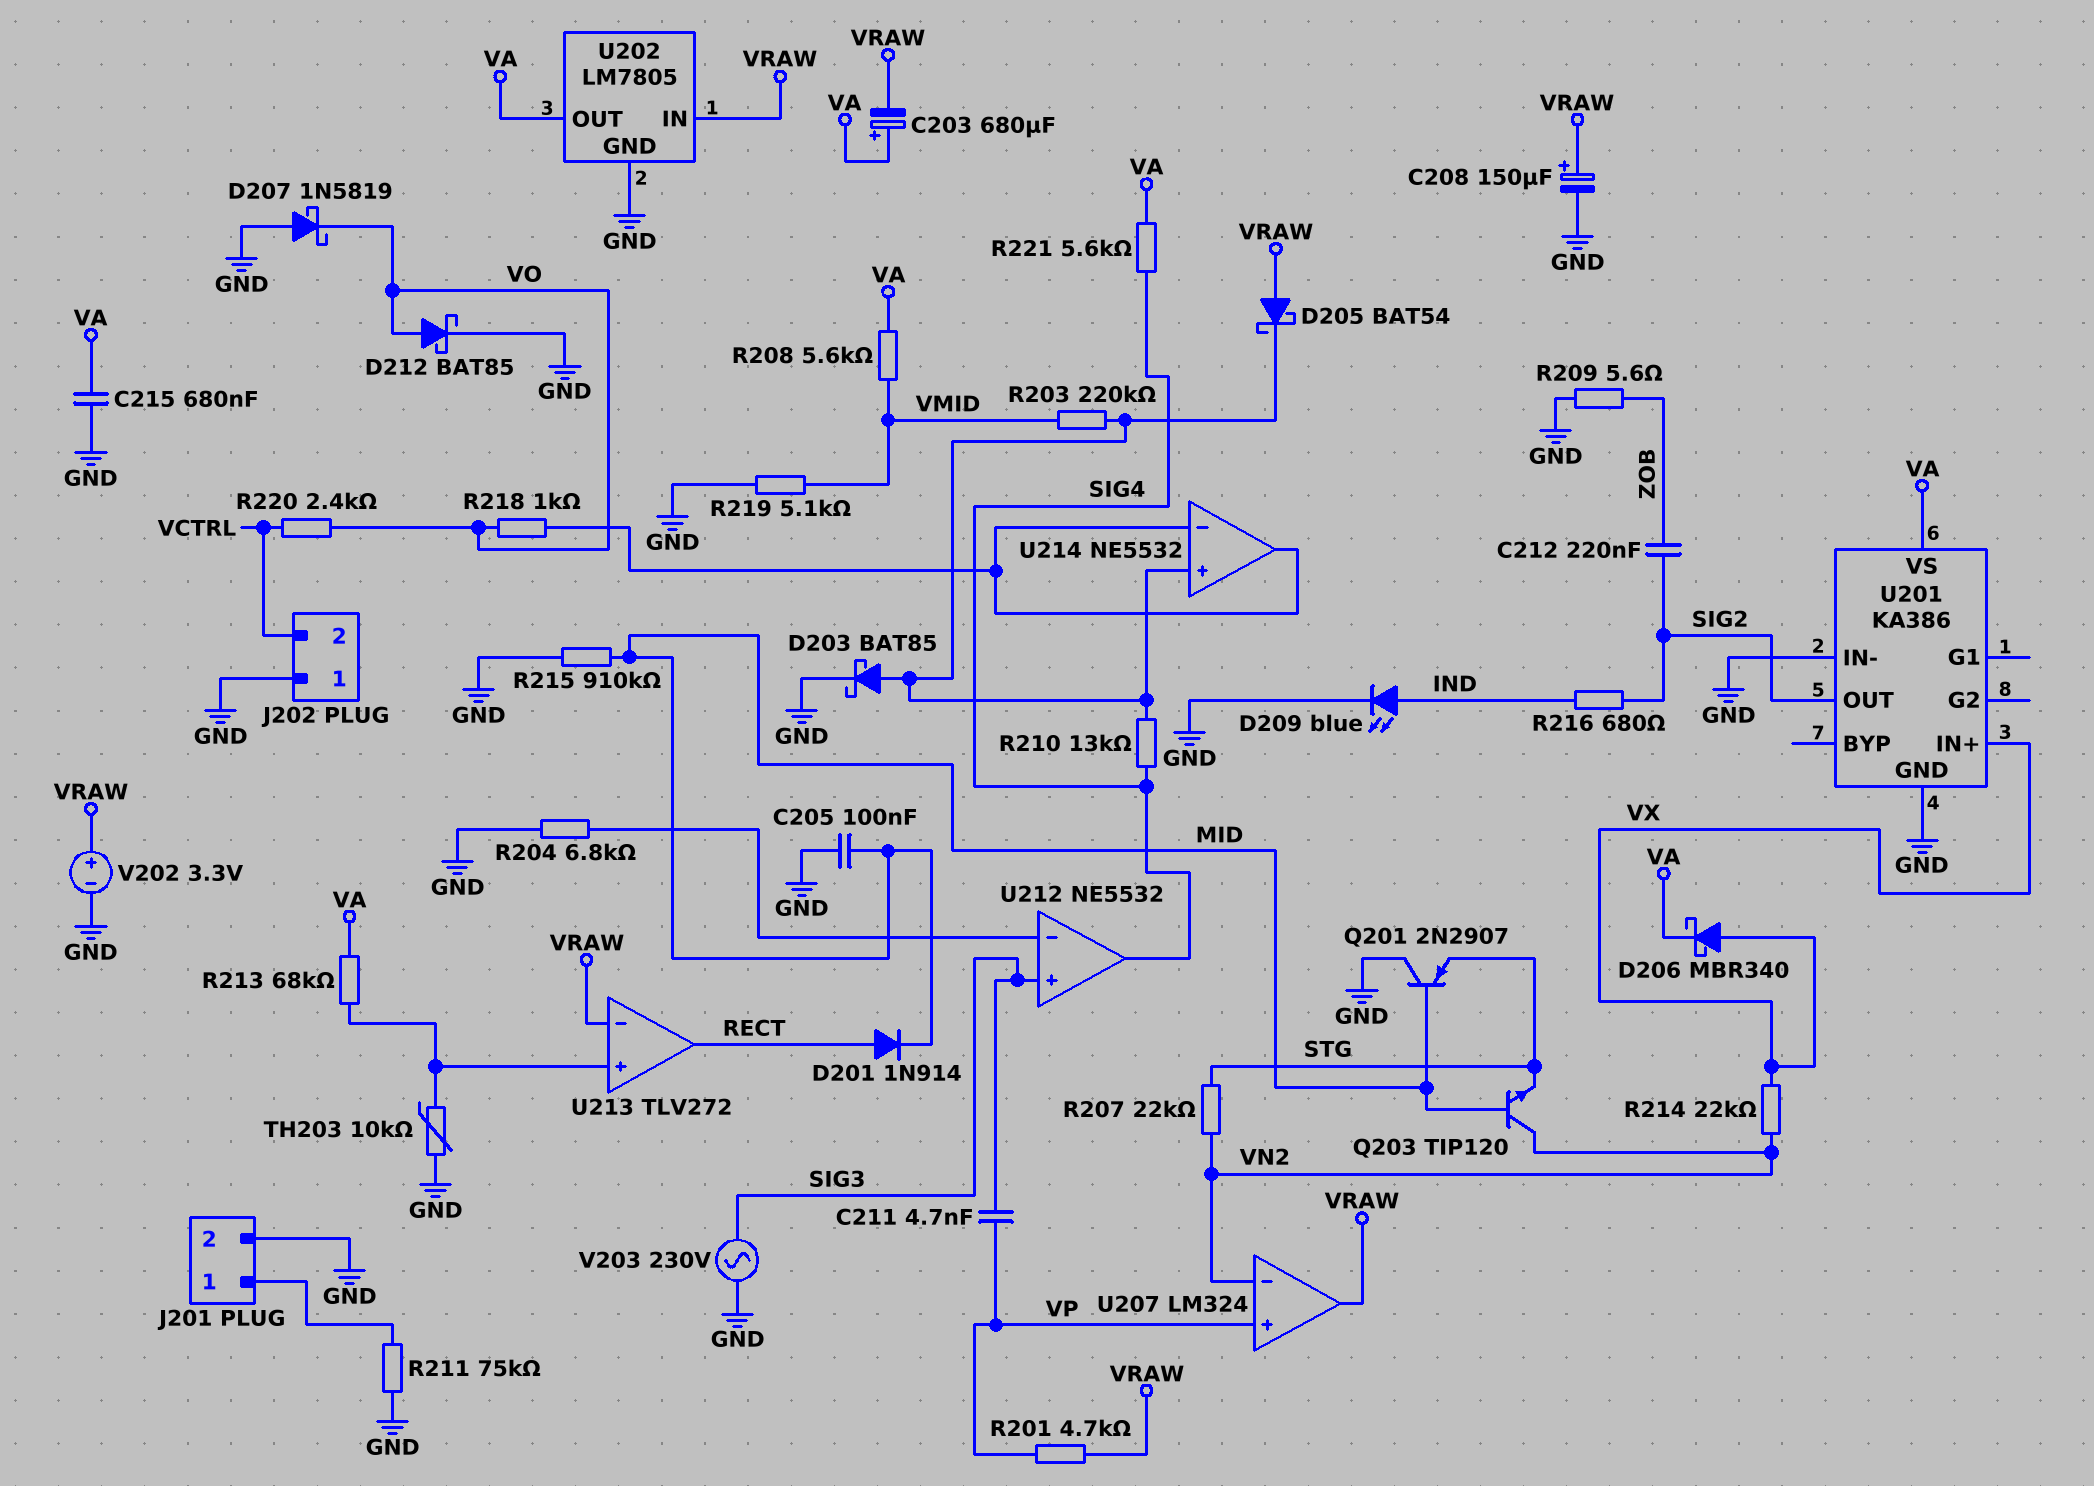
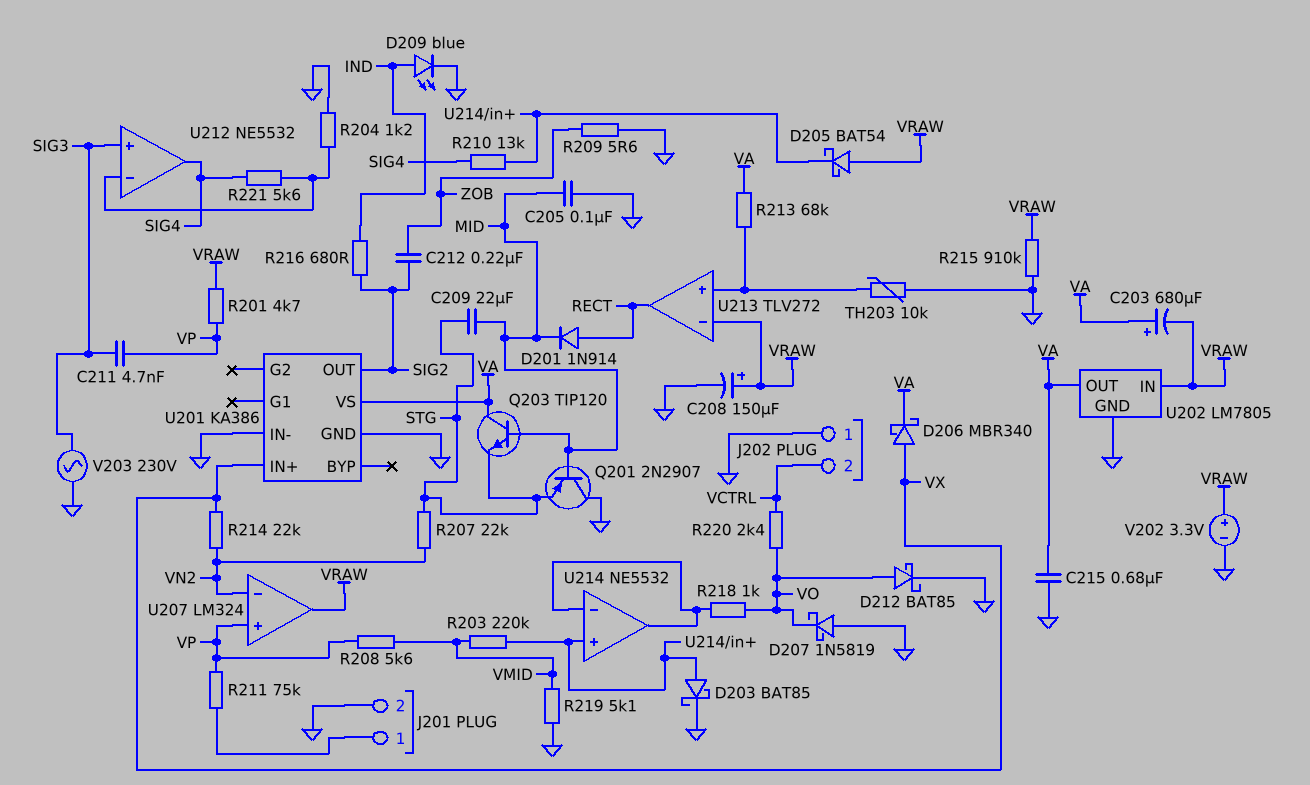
C209: none -> 22uF (MID, STG)
Q203: NPN TIP120 (B MID, C VN2, E STG) -> NPN TIP120 (B MID, C VA, E STG)
R204: 6.8k (GND, U212/in-) -> 1.2k (GND, U212/in-)
R208: 5.6k (VA, VMID) -> 5.6k (VMID, VP)
R211: 75k (GND, J201/1) -> 75k (J201/1, VP)
R215: 910k (GND, MID) -> 910k (GND, VRAW)
R221: 5.6k (SIG4, VA) -> 5.6k (SIG4, U212/in-)

